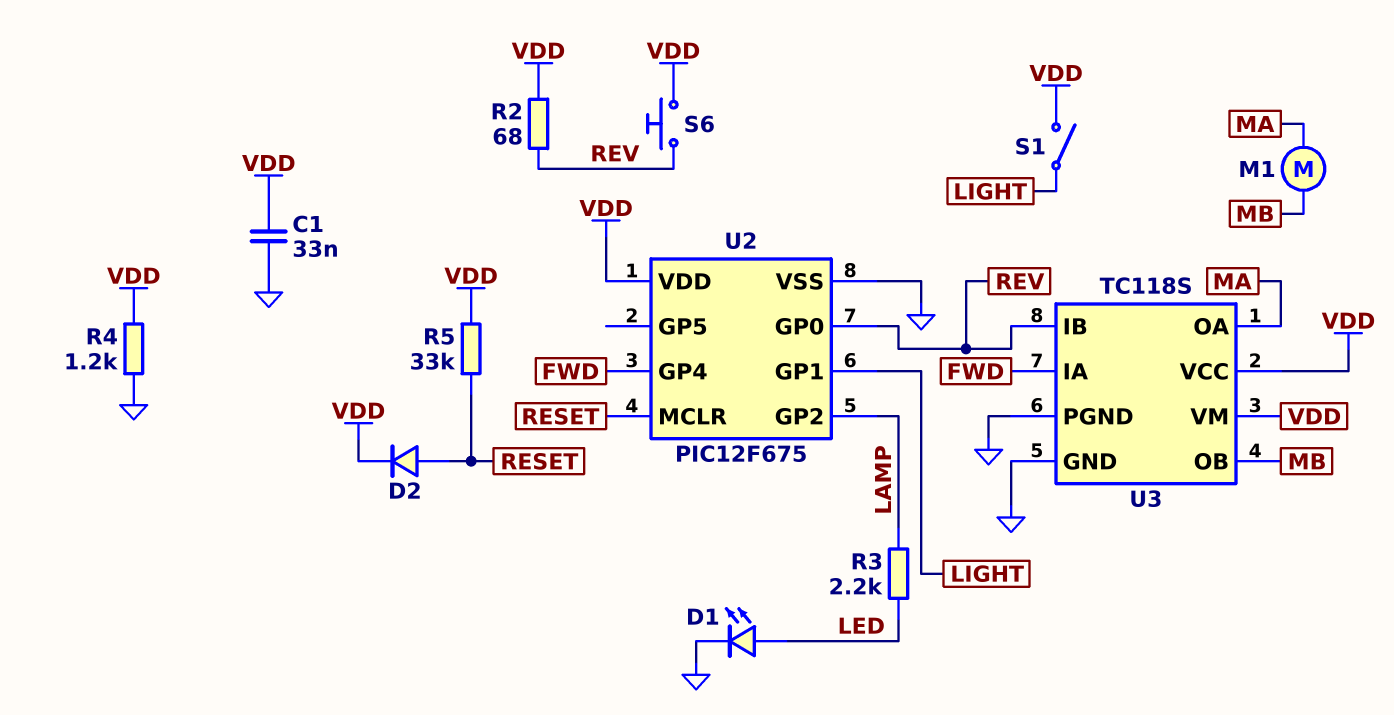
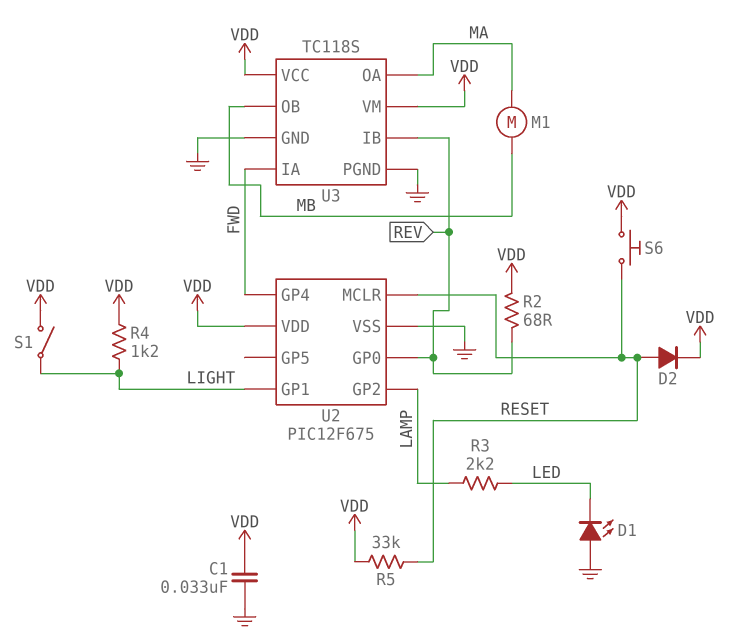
D1: LED (A LED, K GND) -> LED (A GND, K LED)
R4: 1.2k (GND, VDD) -> 1.2k (LIGHT, VDD)
S6: button (REV, VDD) -> button (RESET, VDD)

